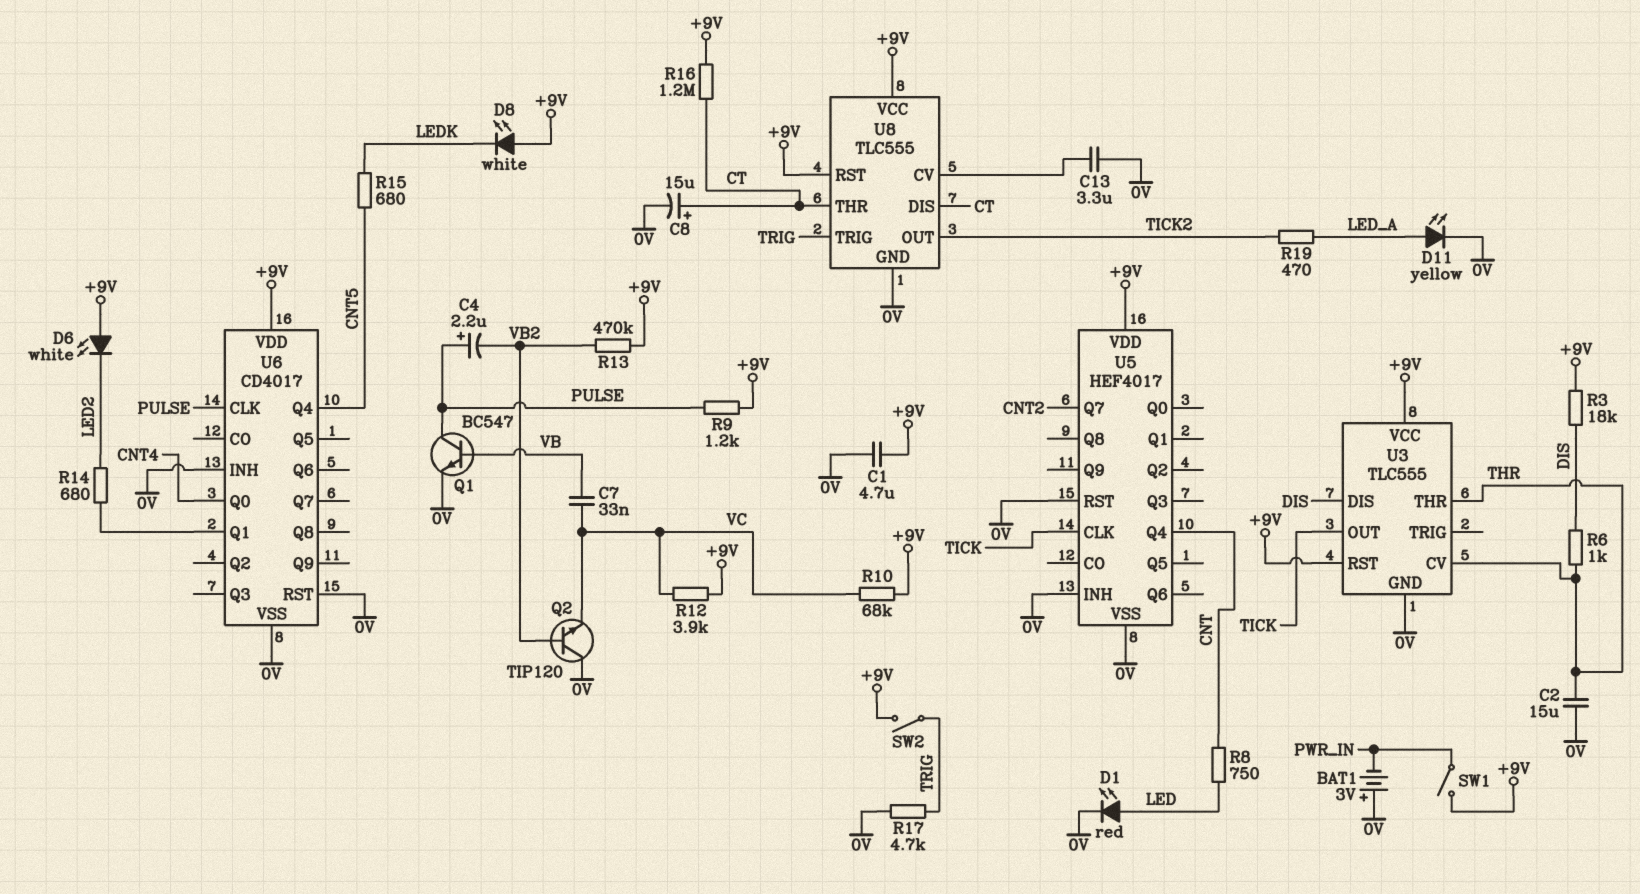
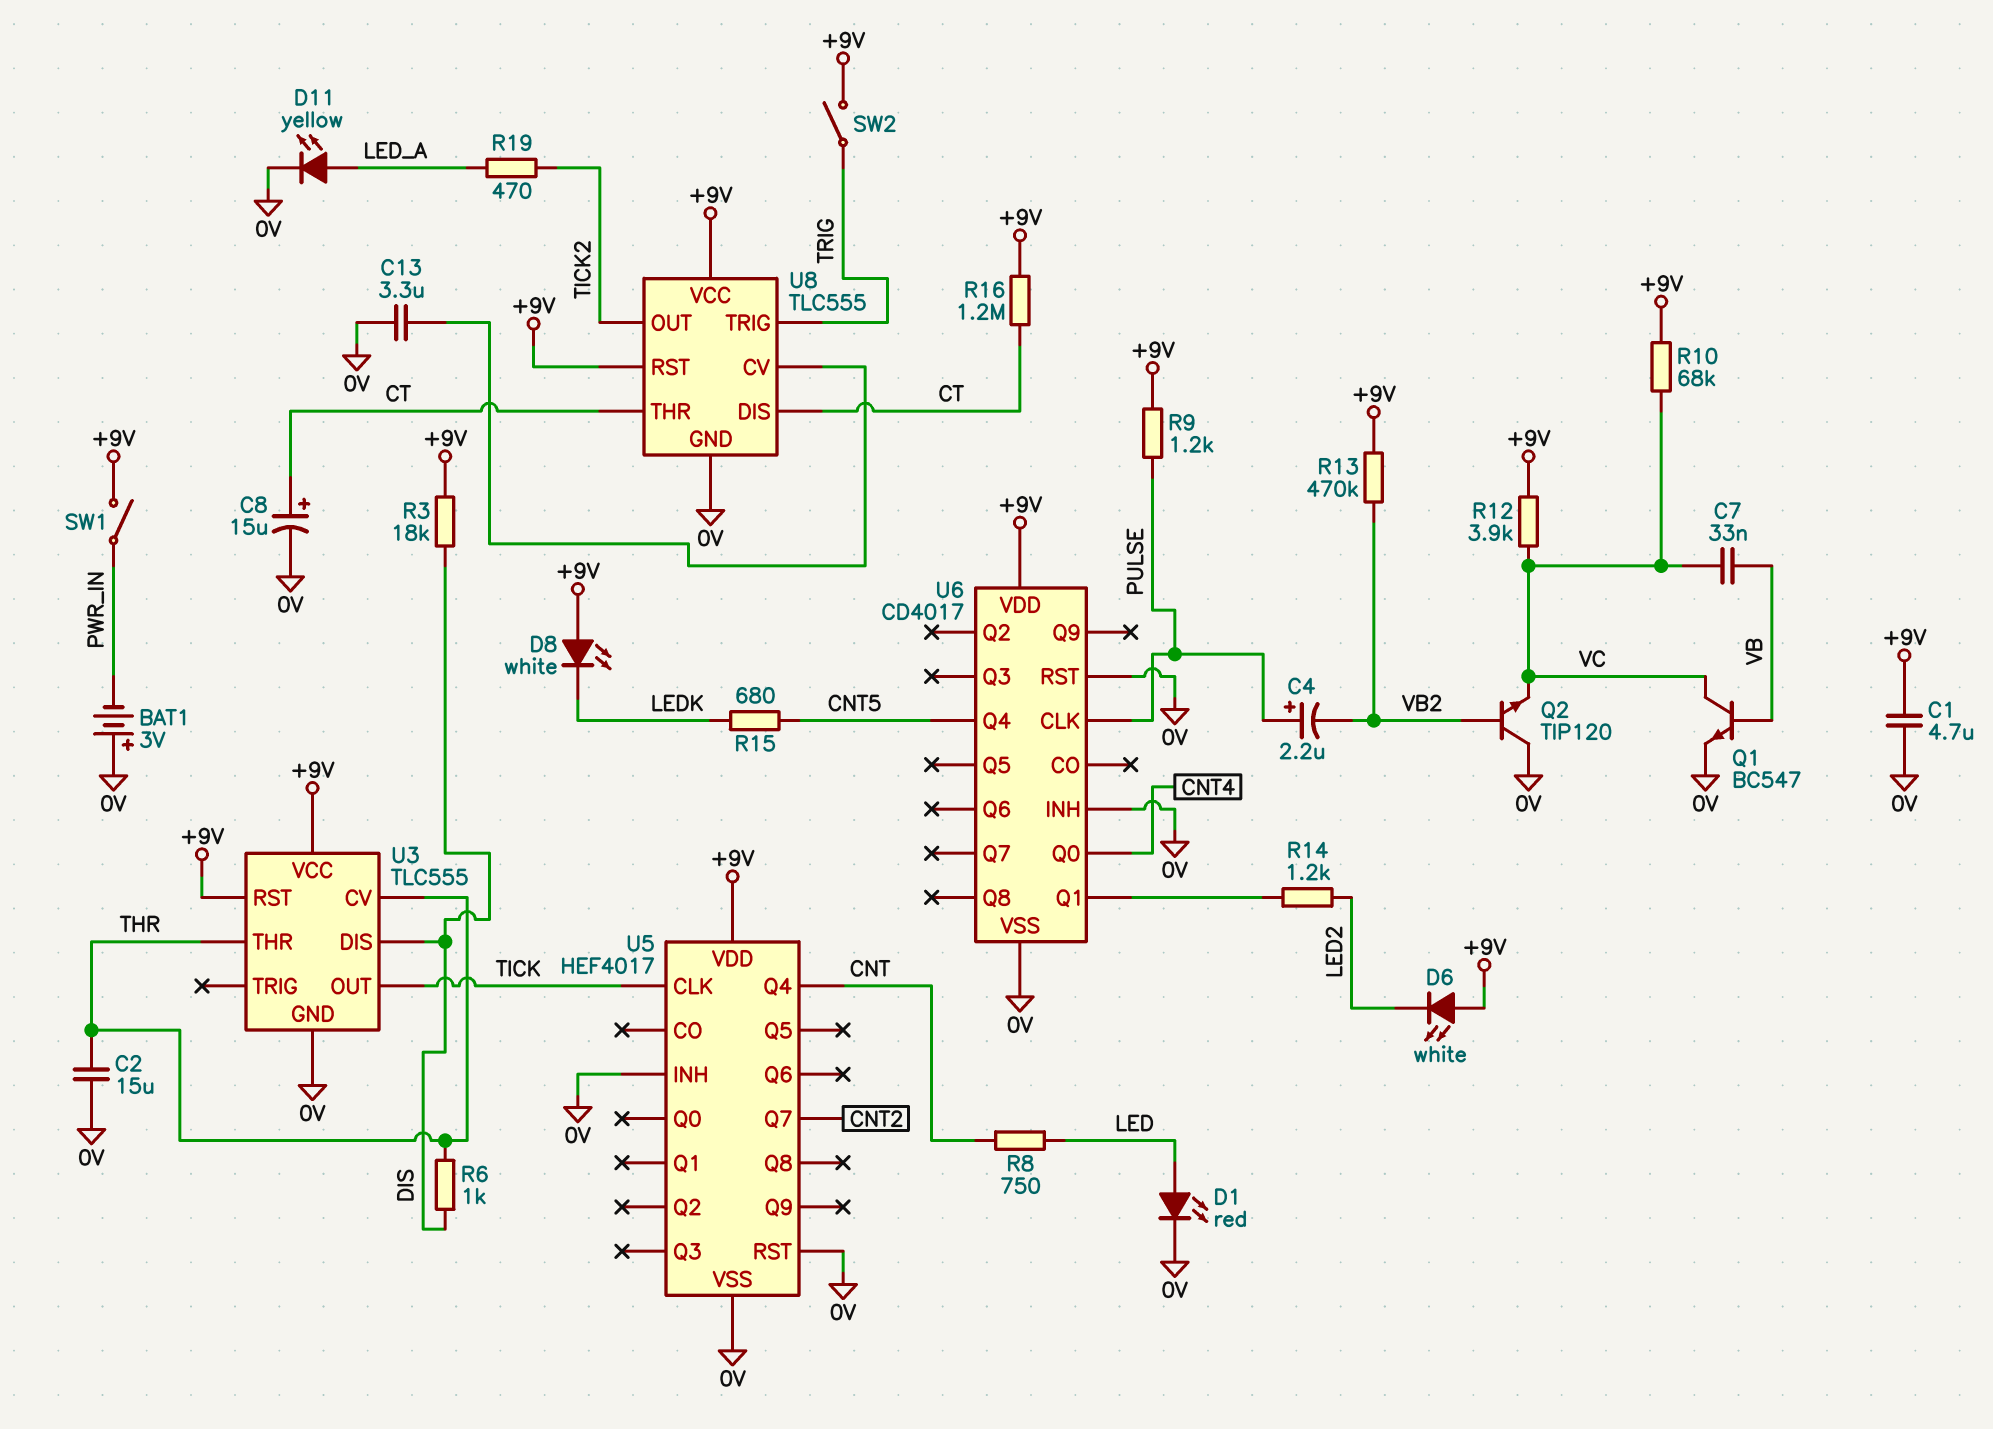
Q1: NPN BC547 (B VB, C PULSE, E 0V) -> NPN BC547 (B VB, C VC, E 0V)
R14: 680 (LED2, U6/Q1) -> 1.2k (LED2, U6/Q1)
R17: 4.7k (0V, TRIG) -> none

